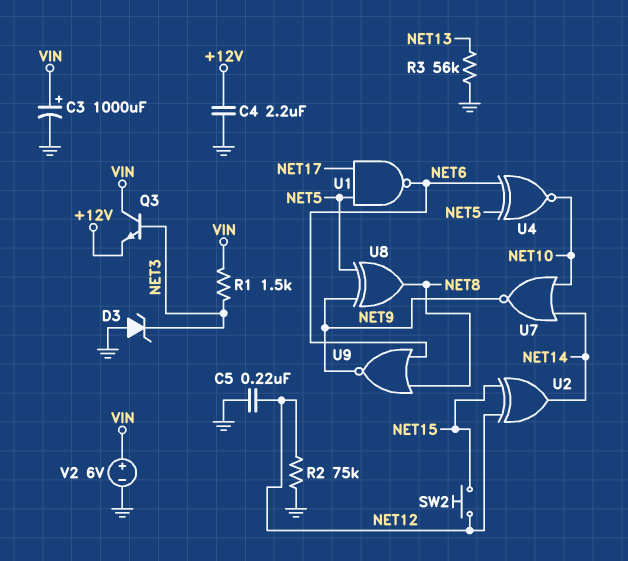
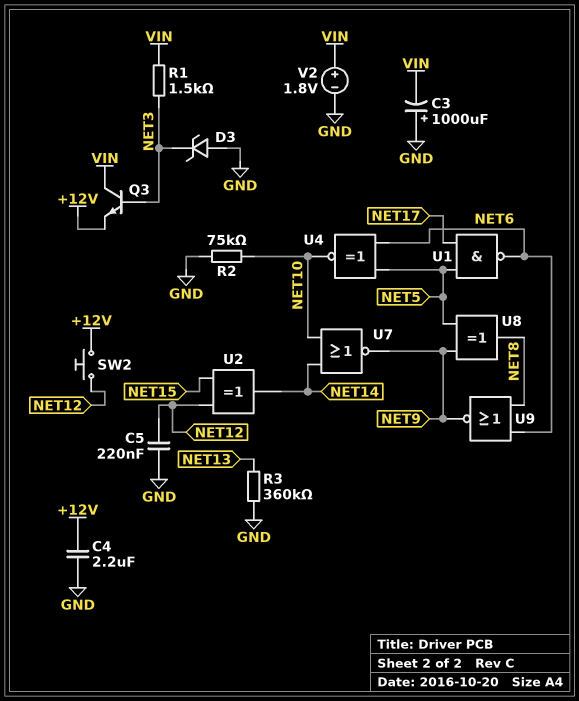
C3: 1000uF (plus VIN, minus GND) -> 1000uF (plus GND, minus VIN)
R2: 75k (GND, NET12) -> 75k (GND, NET10)
R3: 56k (GND, NET13) -> 360k (GND, NET13)
SW2: button (NET12, NET15) -> button (+12V, NET12)
V2: 6V (plus VIN, minus GND) -> 1.8V (plus VIN, minus GND)

